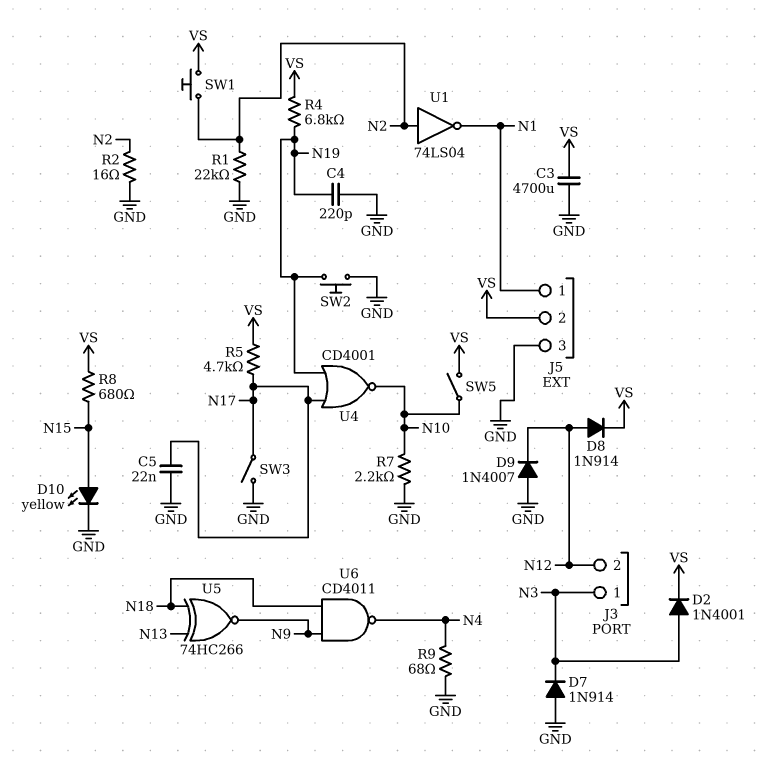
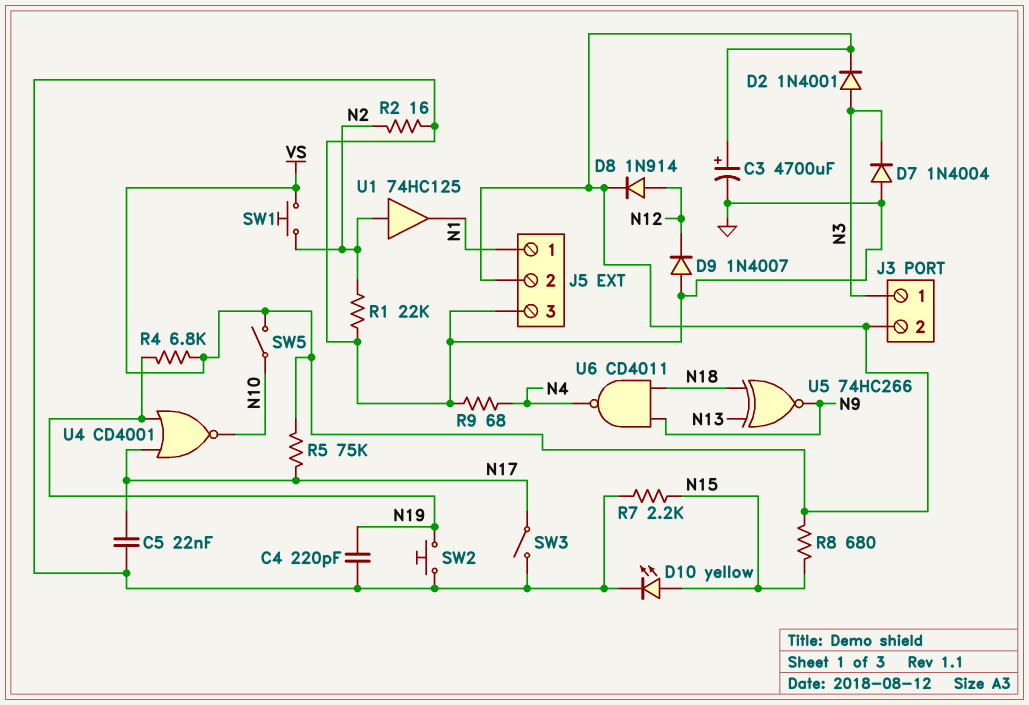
C3: 4700uF (GND, VS) -> 4700uF (plus VS, minus GND)
D7: diode 1N914 (A GND, K N3) -> diode 1N4004 (A GND, K N3)
J3 pin 2: N12 -> VS
R5: 4.7k (N17, VS) -> 75k (N17, VS)
R7: 2.2k (GND, N10) -> 2.2k (GND, N15)
U1: NOT 74LS04 (in N2, out N1) -> buffer 74HC125 (in N2, out N1)

